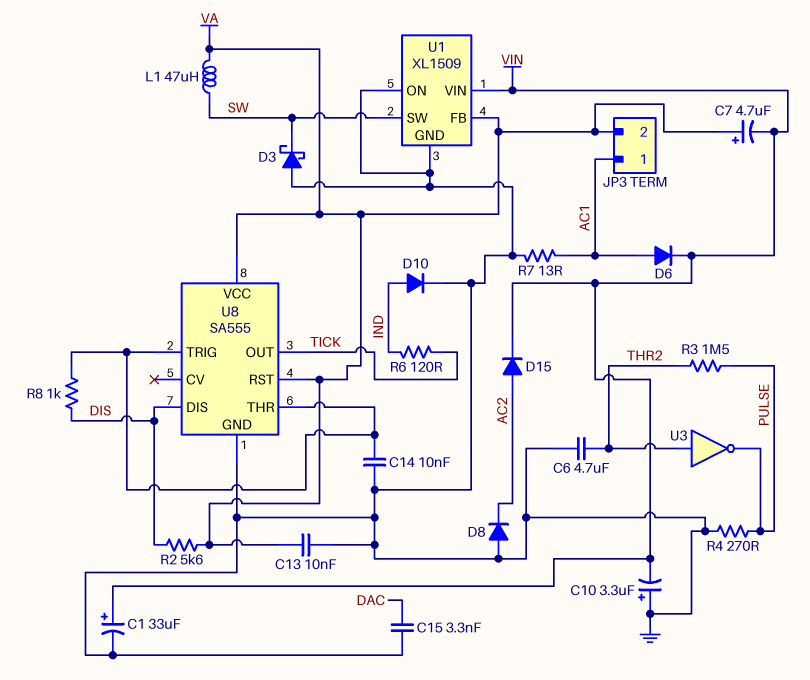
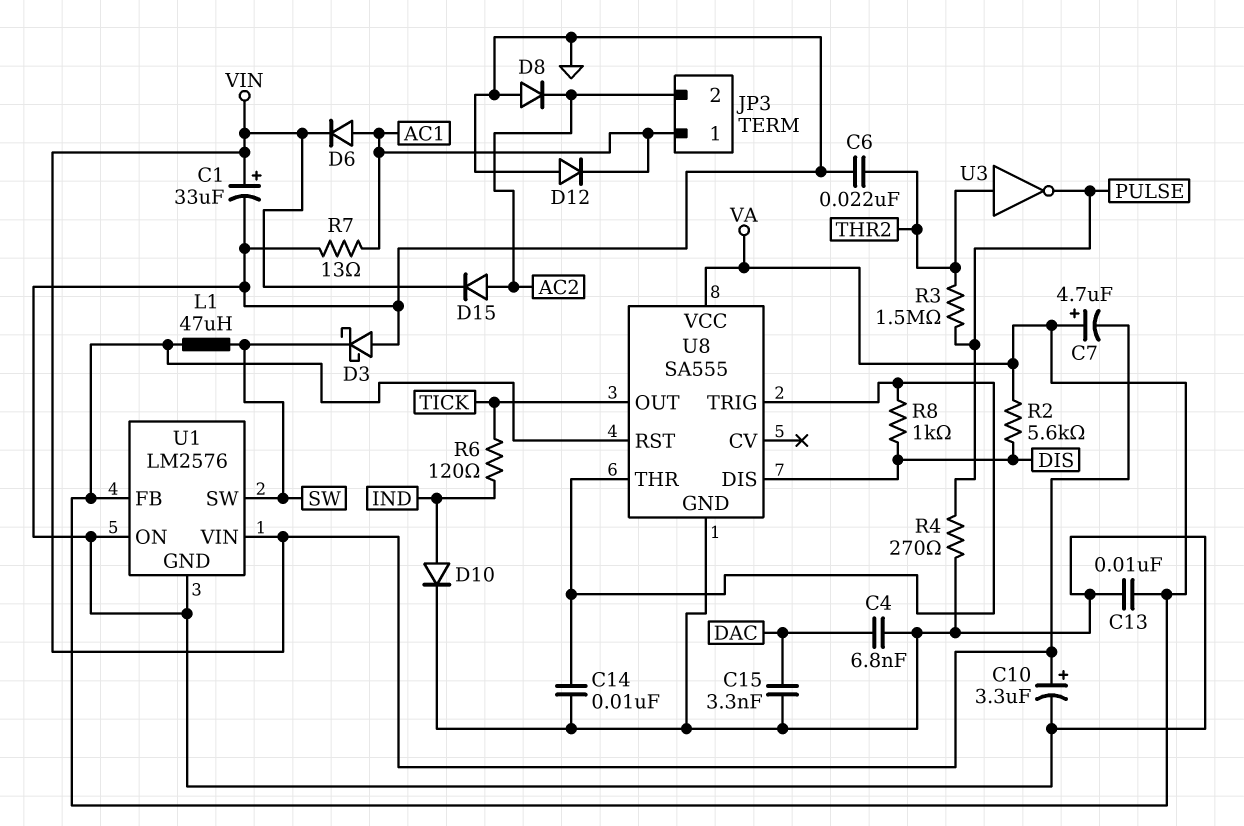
C4: none -> 6.8nF (DAC, GND)
C6: 4.7uF (GND, THR2) -> 22nF (GND, THR2)
C10: 3.3uF (plus GND, minus VIN) -> 3.3uF (plus VIN, minus GND)
D12: none -> diode (A GND, K AC1)
JP3 pin 2: VA -> AC2
U1: XL1509 -> LM2576

